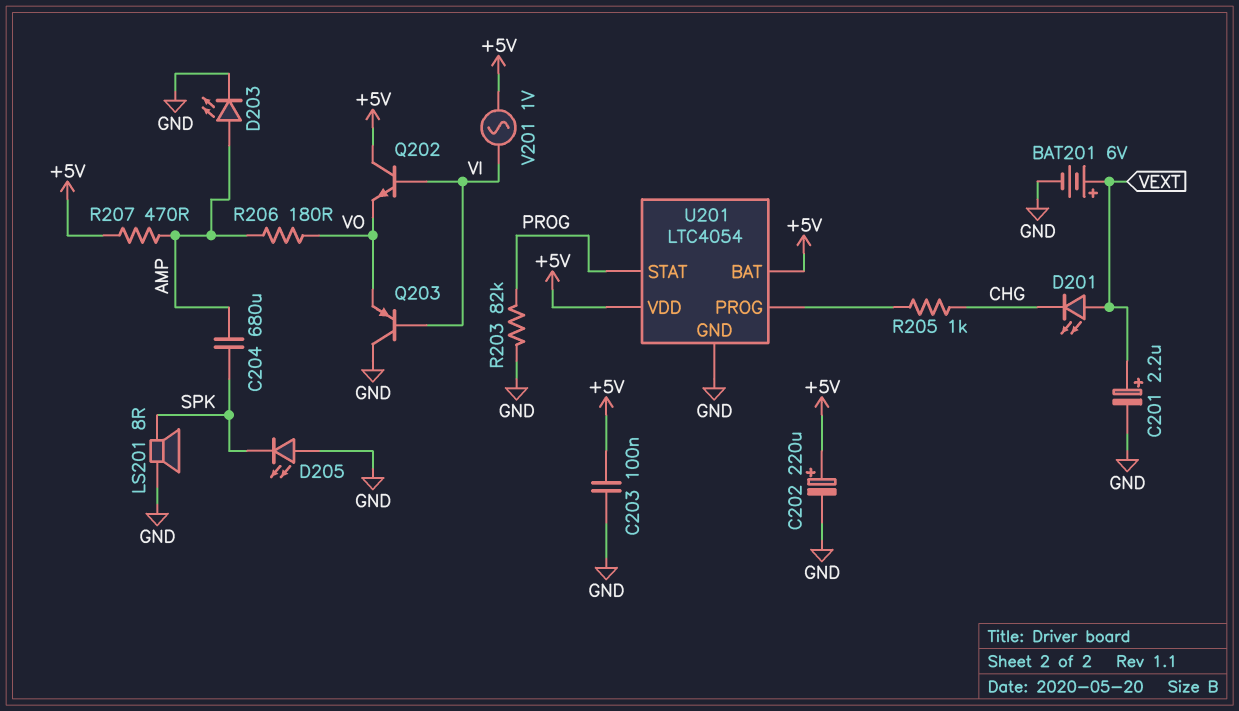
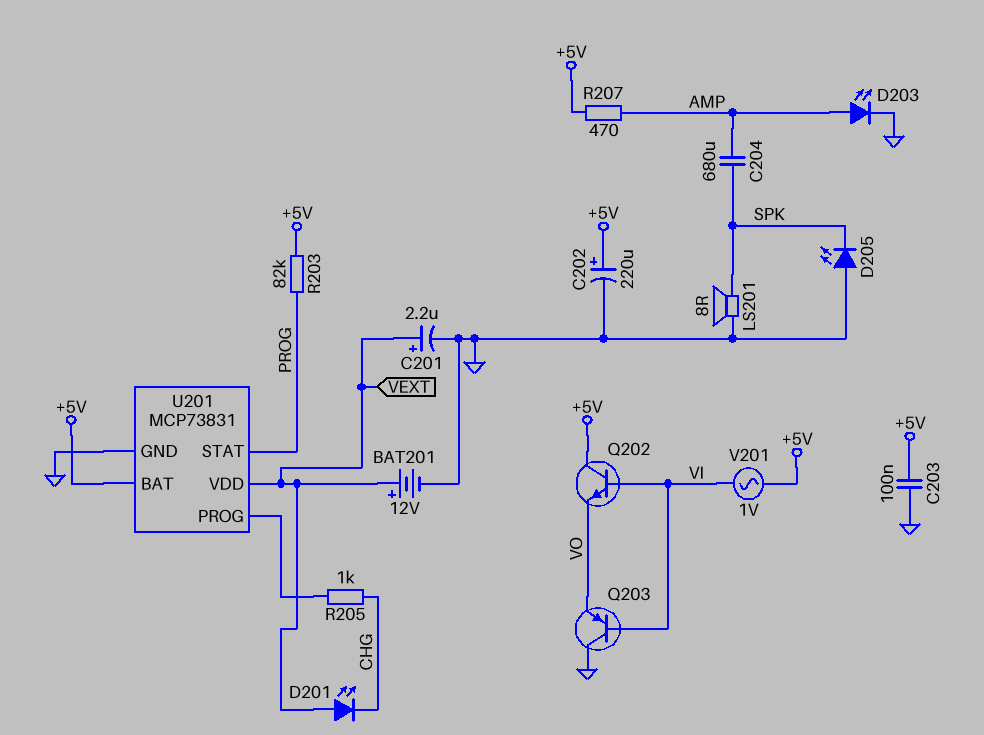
BAT201: 6V (plus VEXT, minus GND) -> 12V (plus VEXT, minus GND)
R203: 82k (GND, PROG) -> 82k (+5V, PROG)
R206: 180 (AMP, VO) -> none
U201: LTC4054 -> MCP73831
U201 pin VDD: +5V -> VEXT

